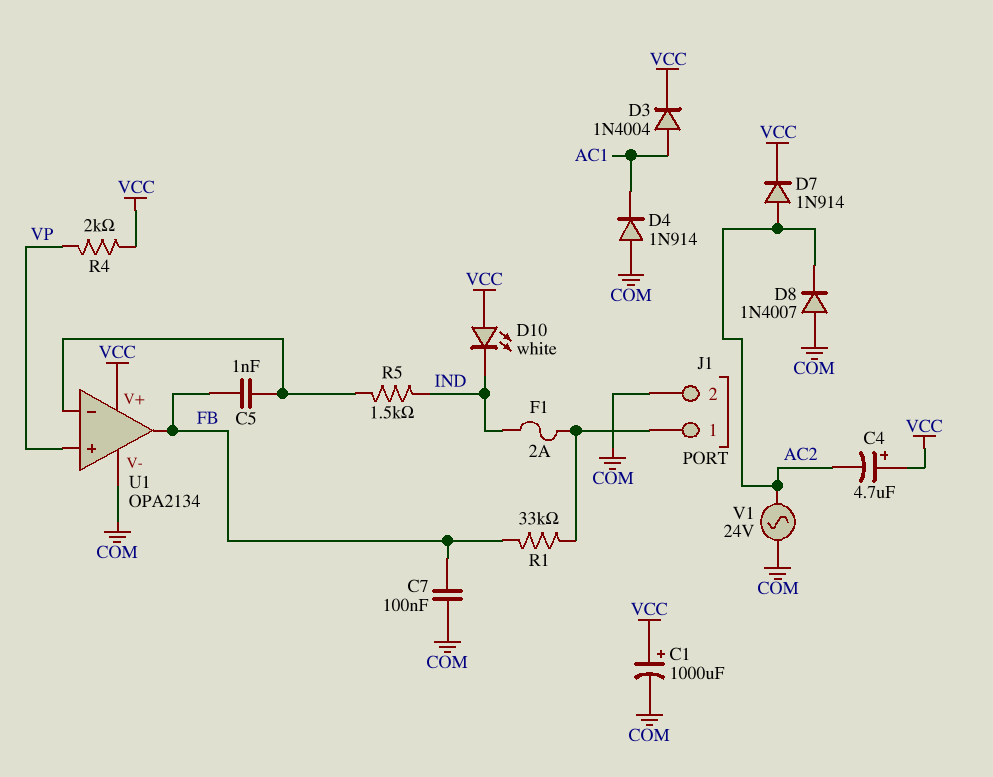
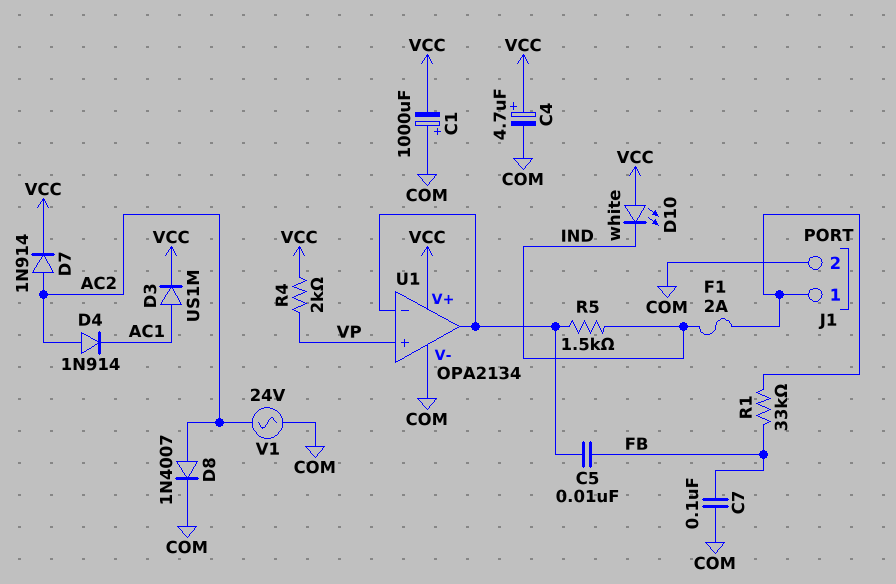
C1: 1000uF (plus VCC, minus COM) -> 1000uF (plus COM, minus VCC)
C4: 4.7uF (plus VCC, minus AC2) -> 4.7uF (plus VCC, minus COM)
C5: 1nF (FB, U1/in-) -> 10nF (FB, U1/in-)
D3: diode 1N4004 (A AC1, K VCC) -> diode US1M (A AC1, K VCC)
D4: diode 1N914 (A COM, K AC1) -> diode 1N914 (A AC2, K AC1)
D8: diode 1N4007 (A COM, K AC2) -> diode 1N4007 (A AC2, K COM)
U1 pin out: FB -> U1/in-

